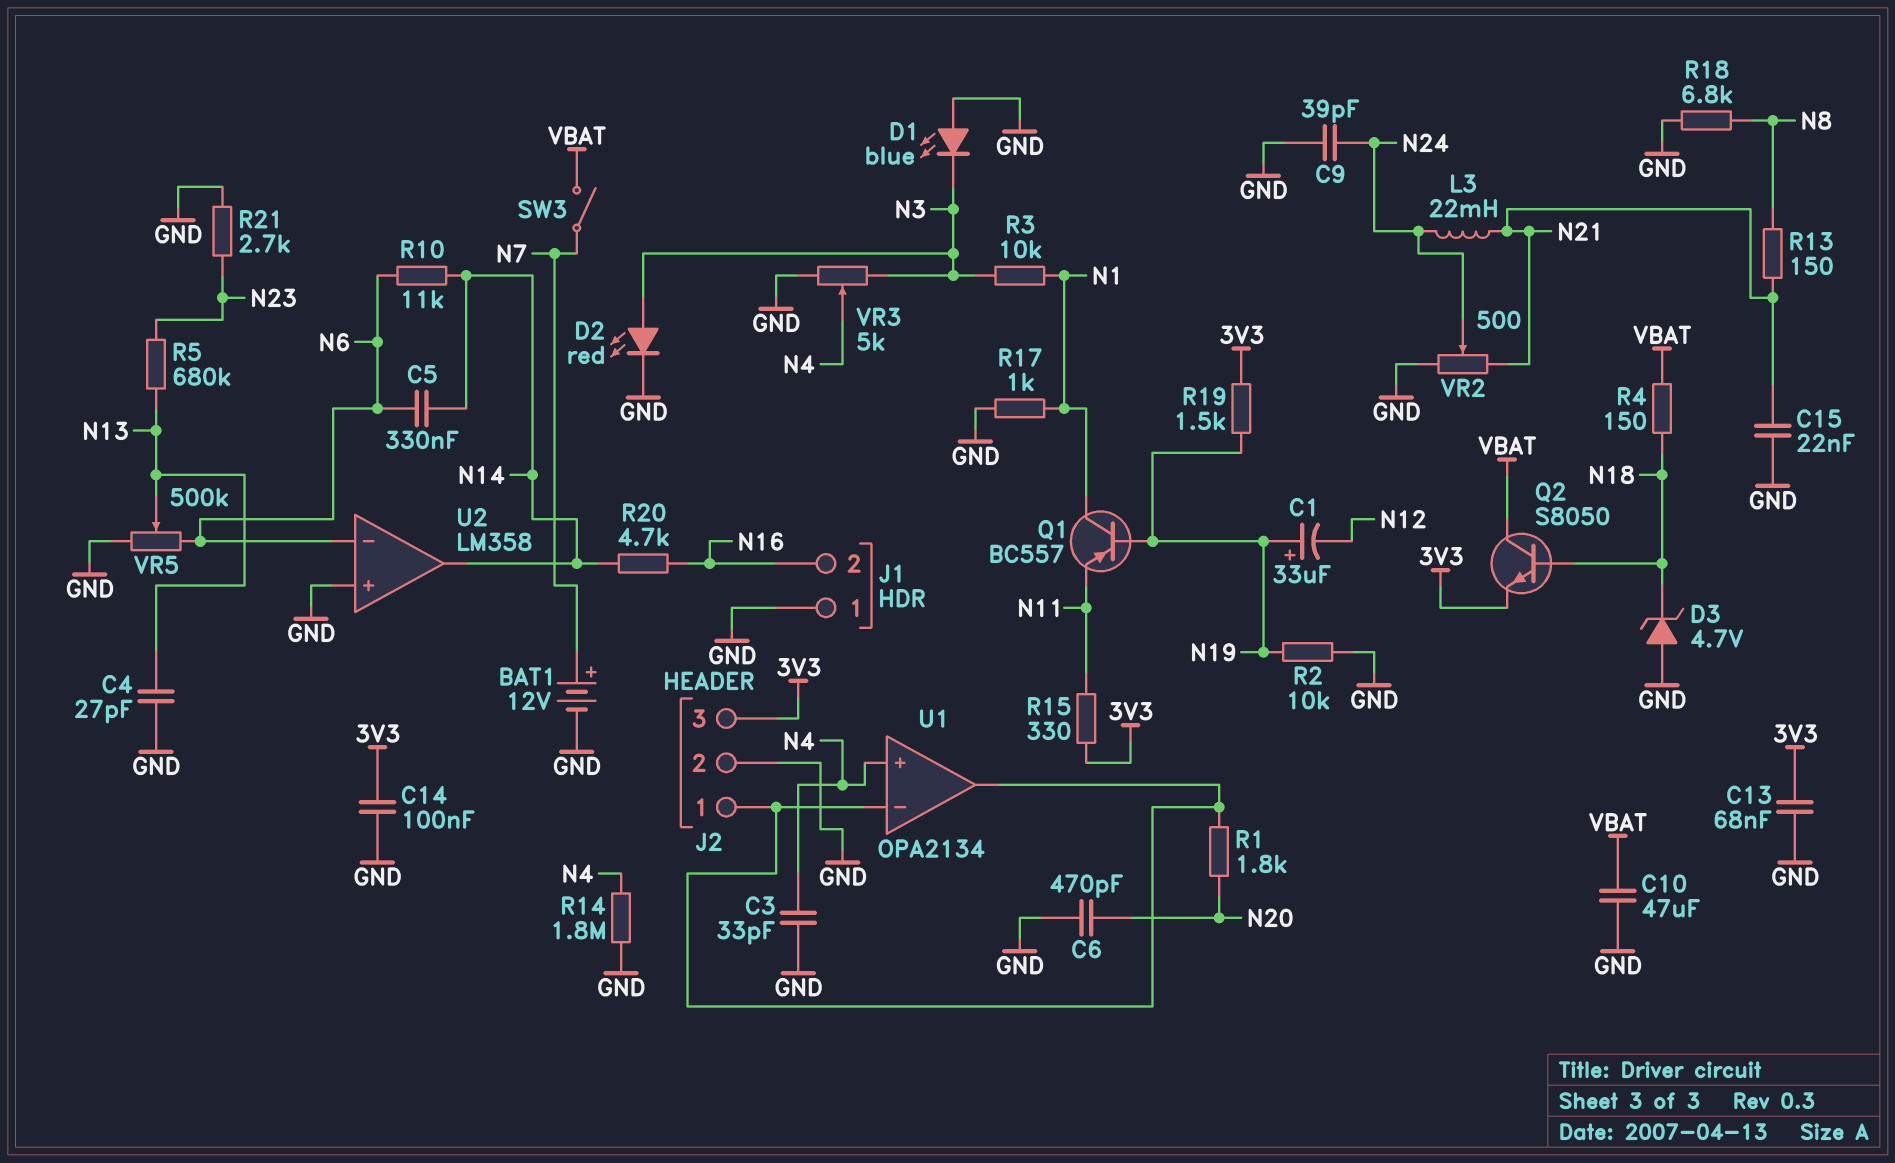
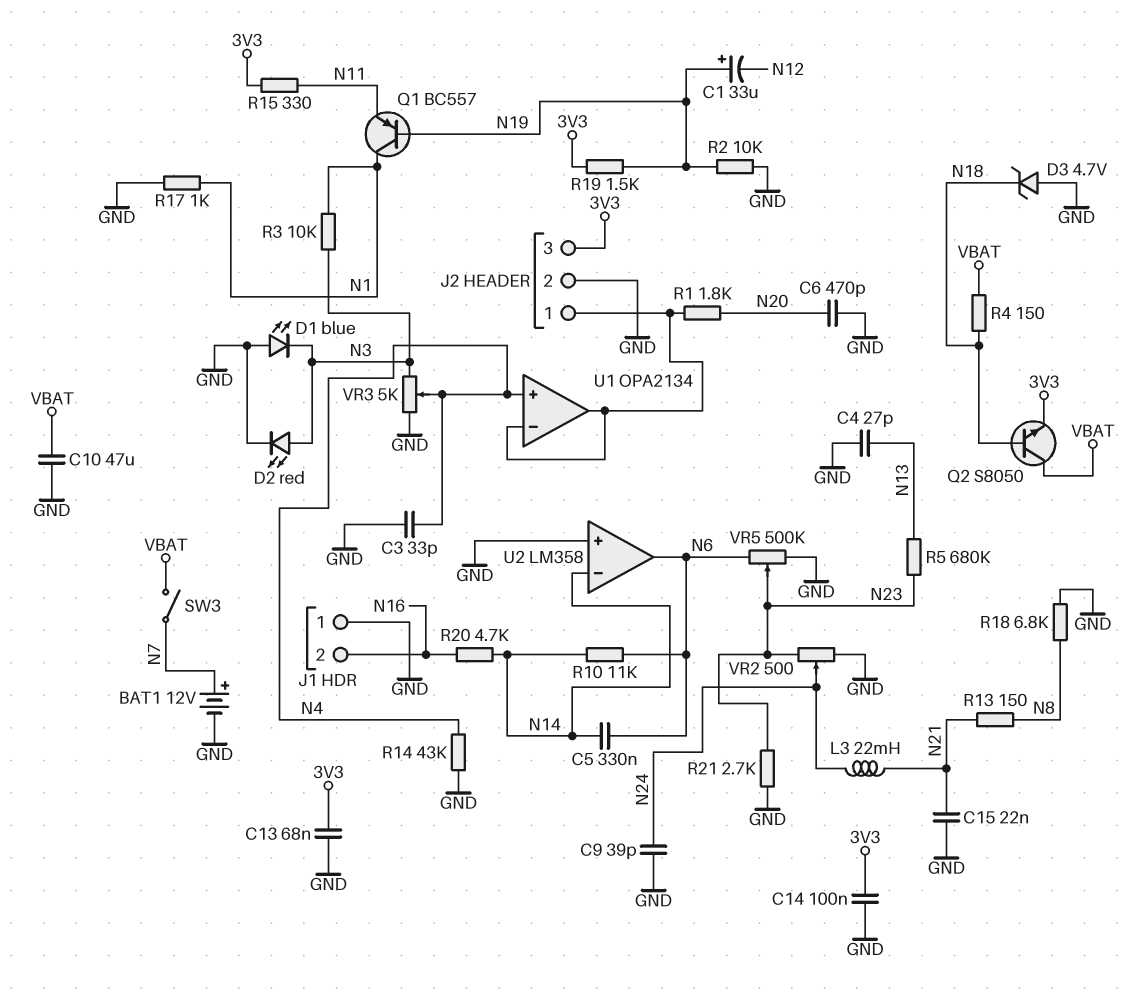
R14: 1.8M (GND, N4) -> 43k (GND, N4)
U2 pin in-: N6 -> N14
U2 pin out: N14 -> N6
VR2: 500 (GND, N21, wiper N24) -> 500 (GND, N23, wiper N24)
VR5: 500k (GND, N6, wiper N13) -> 500k (GND, N6, wiper N23)

